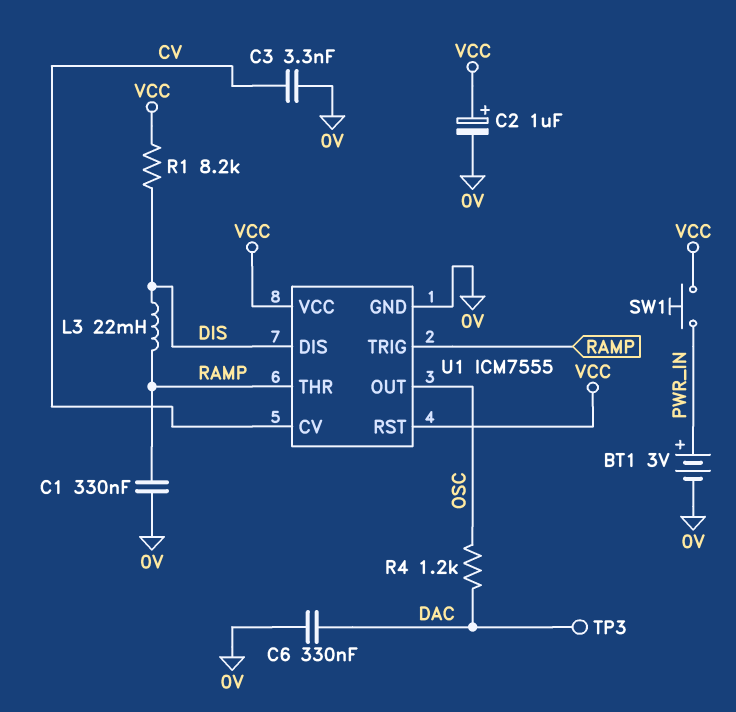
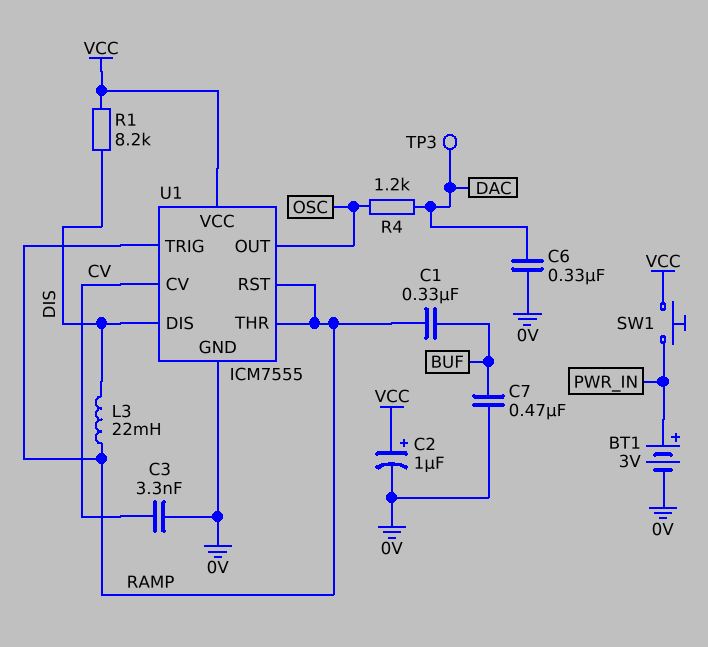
C1: 330nF (0V, RAMP) -> 330nF (BUF, RAMP)
C7: none -> 470nF (0V, BUF)
U1 pin RST: VCC -> RAMP

